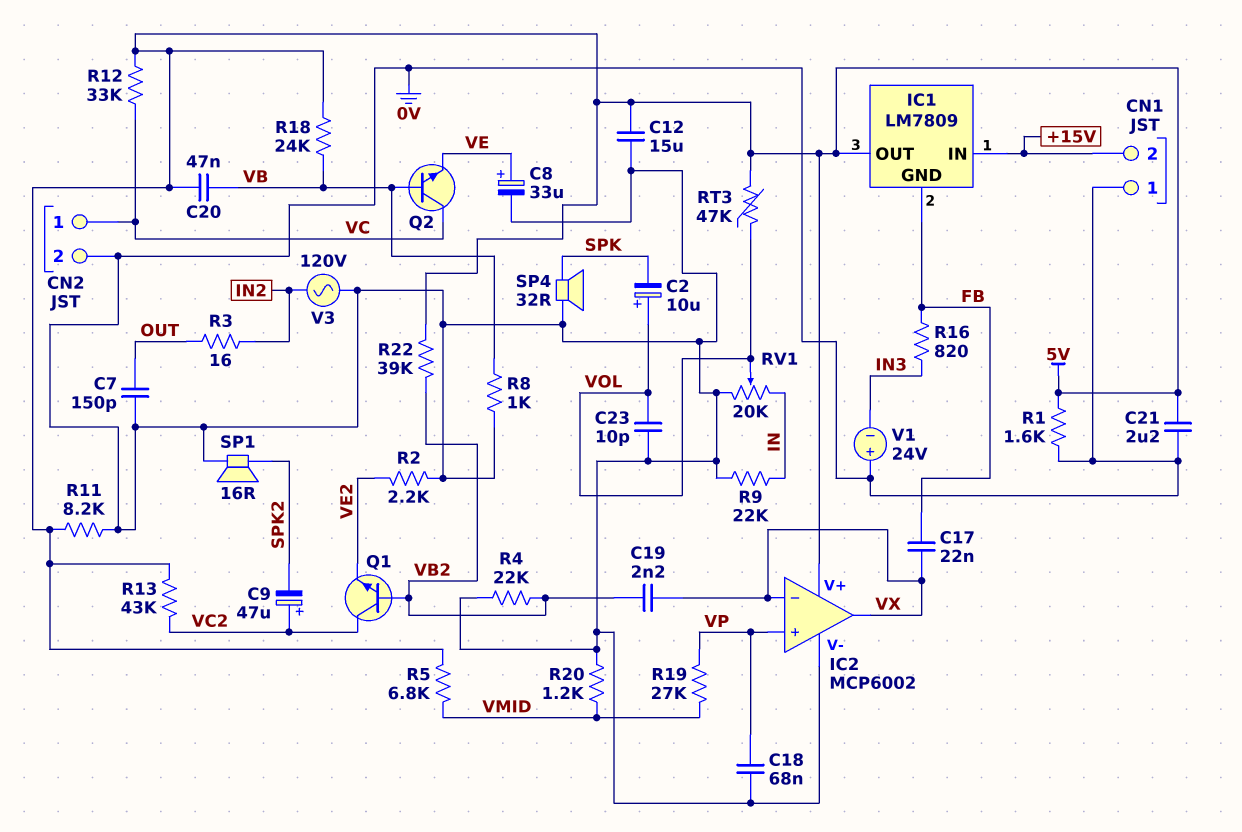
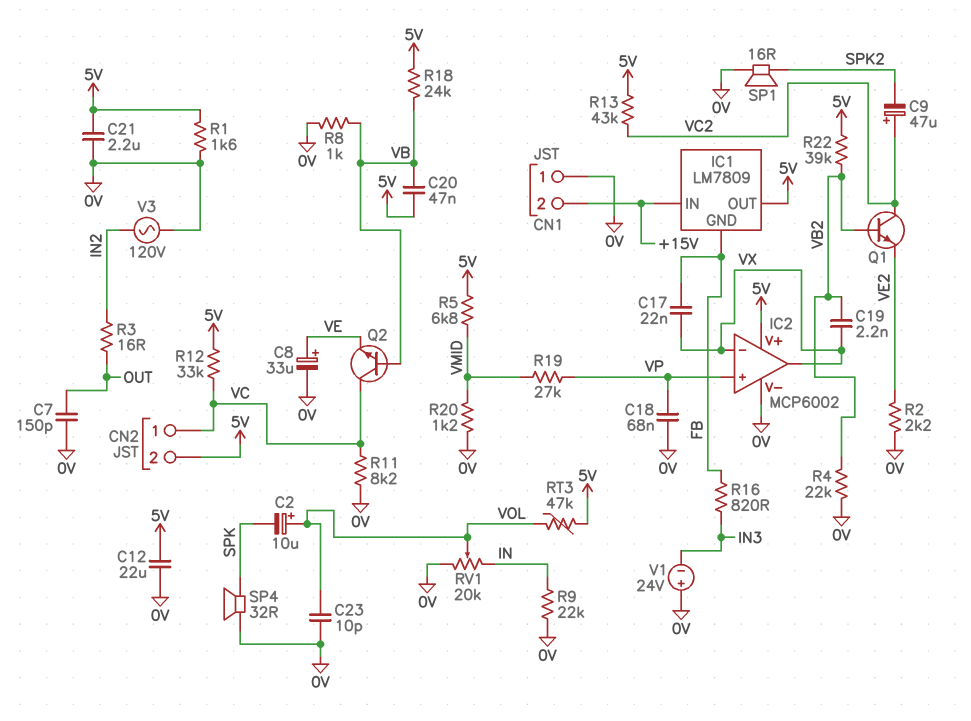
C12: 15uF (0V, 5V) -> 22uF (0V, 5V)
CN2 pin 2: 0V -> 5V
R11: 8.2k (0V, 5V) -> 8.2k (0V, VC)

